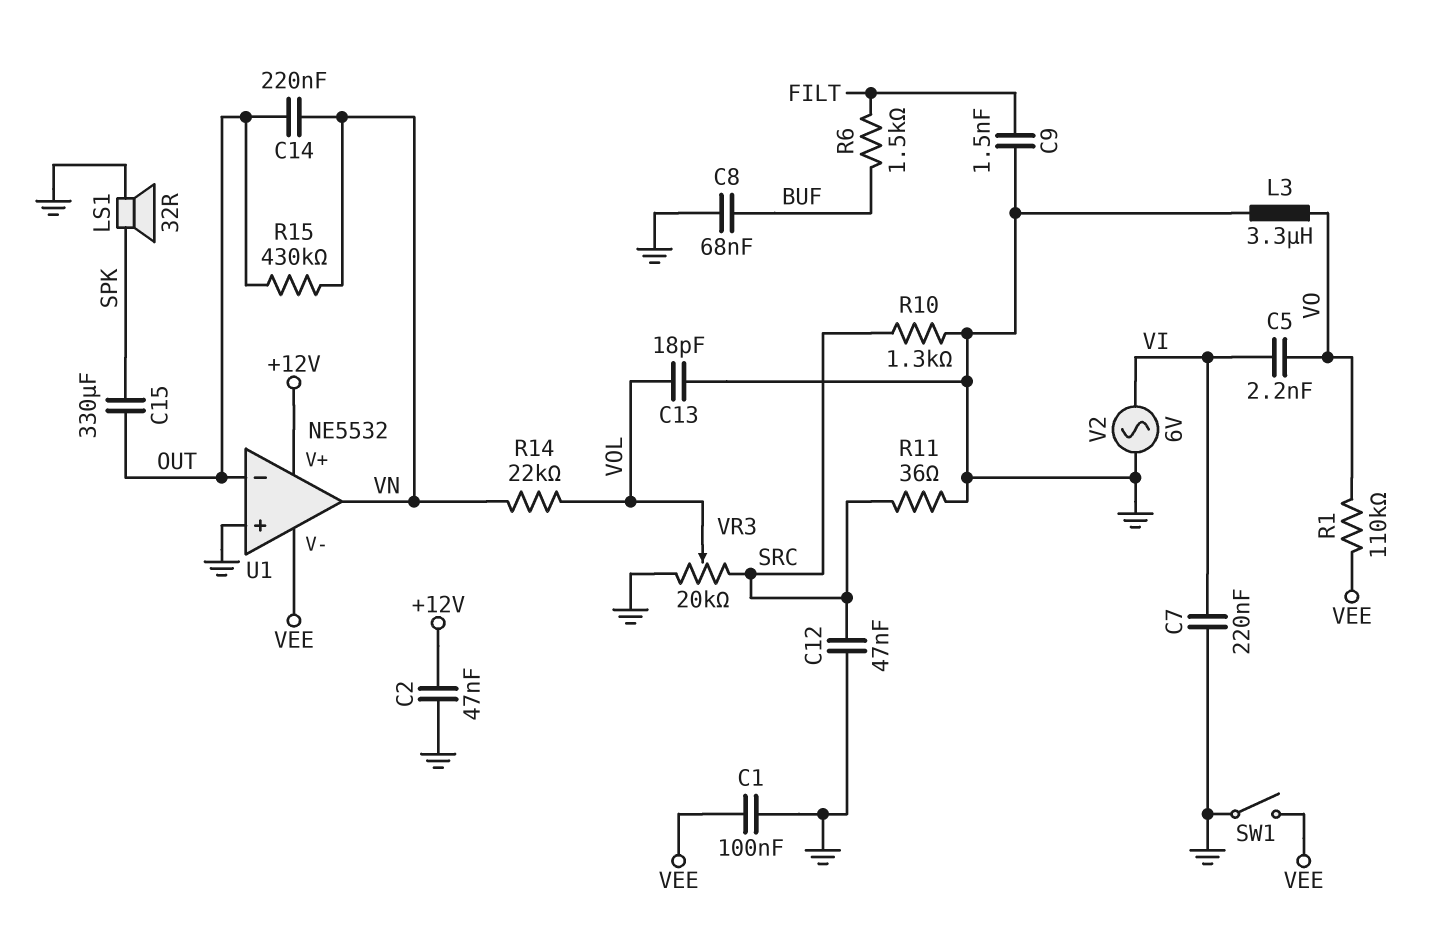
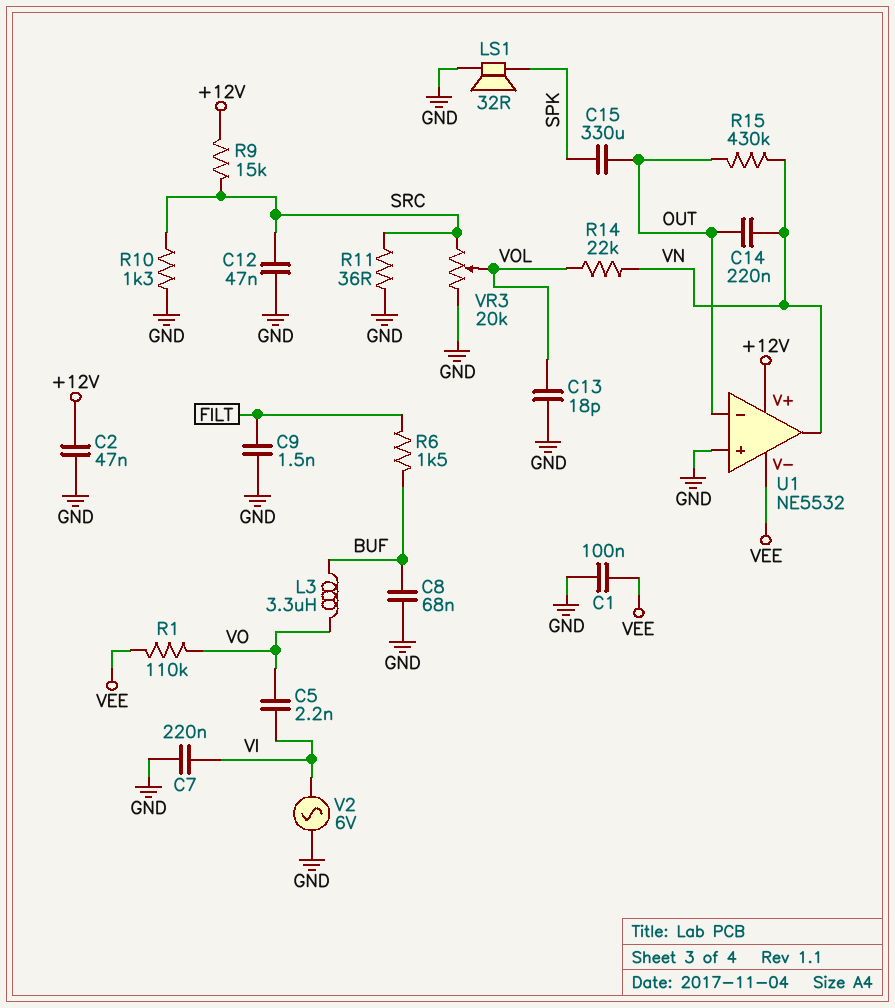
L3: 3.3uH (GND, VO) -> 3.3uH (BUF, VO)
R9: none -> 15k (+12V, SRC)
SW1: switch (GND, VEE) -> none

